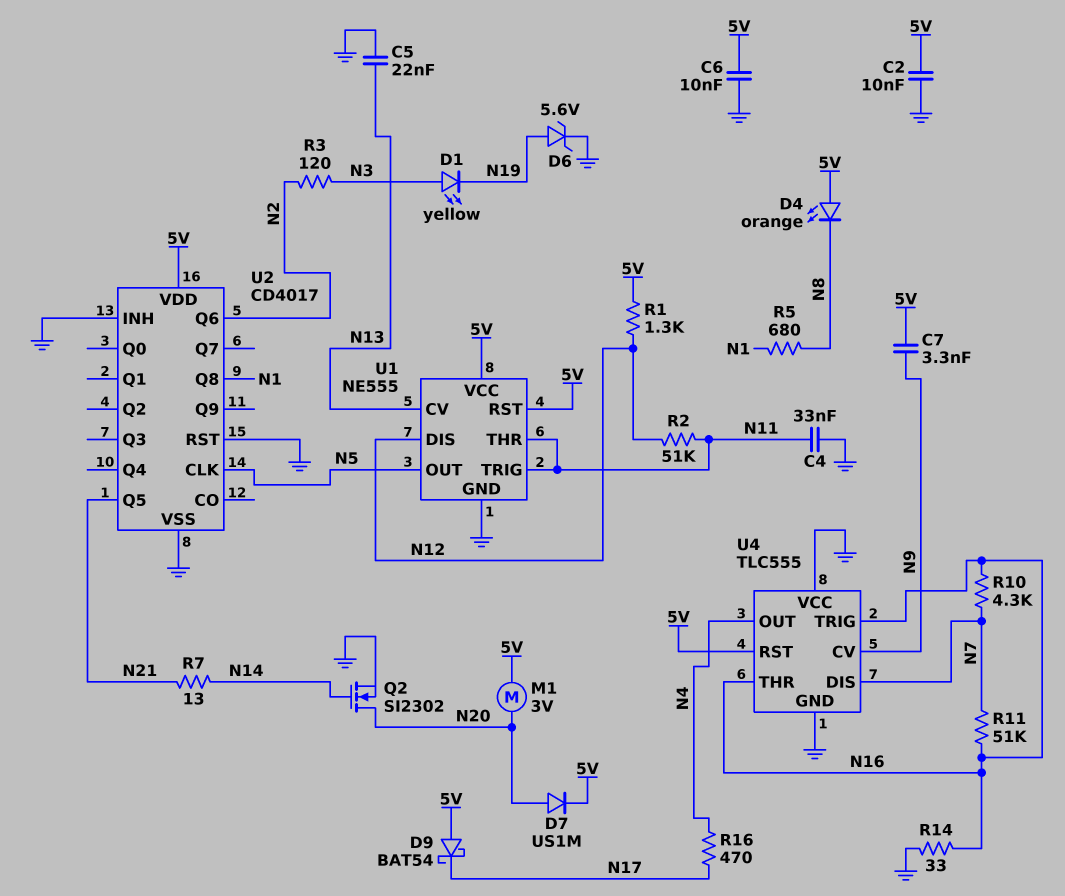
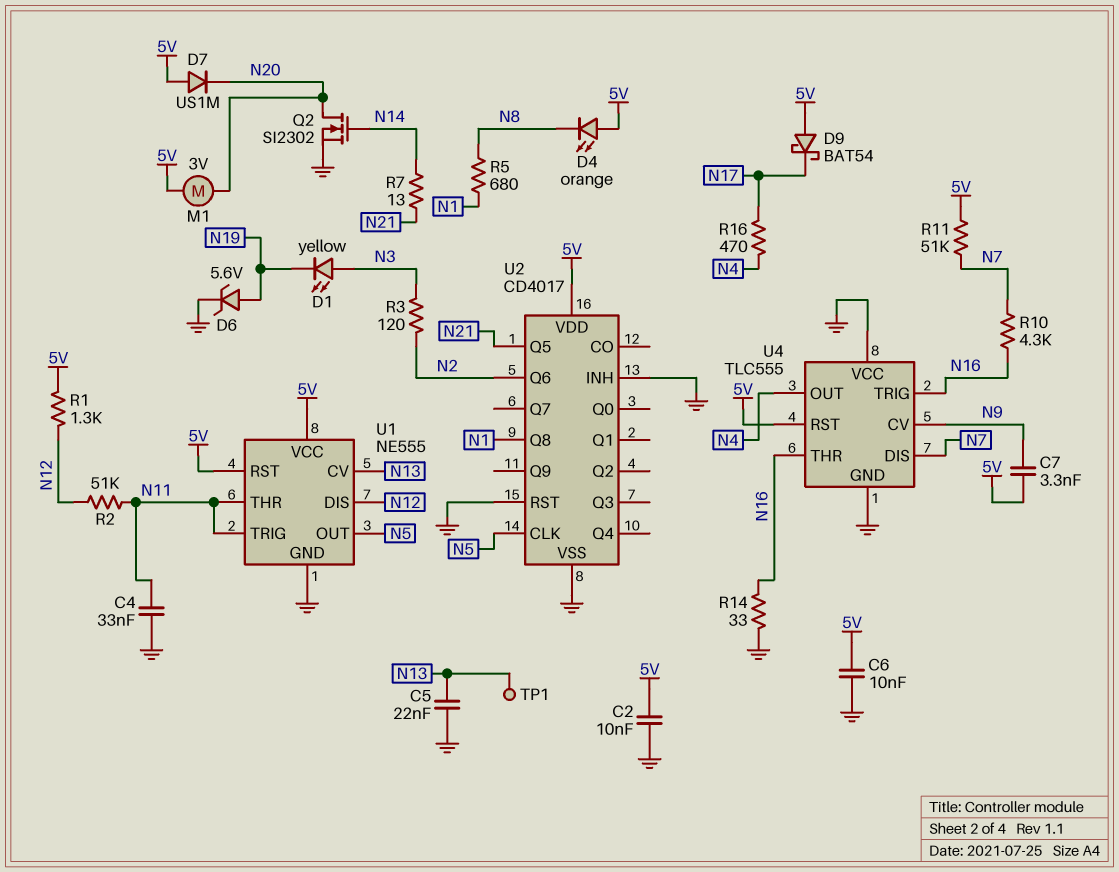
D7: diode US1M (A N20, K 5V) -> diode US1M (A 5V, K N20)
R11: 51k (N7, N16) -> 51k (5V, N7)
TP1: none -> test point (N13)

